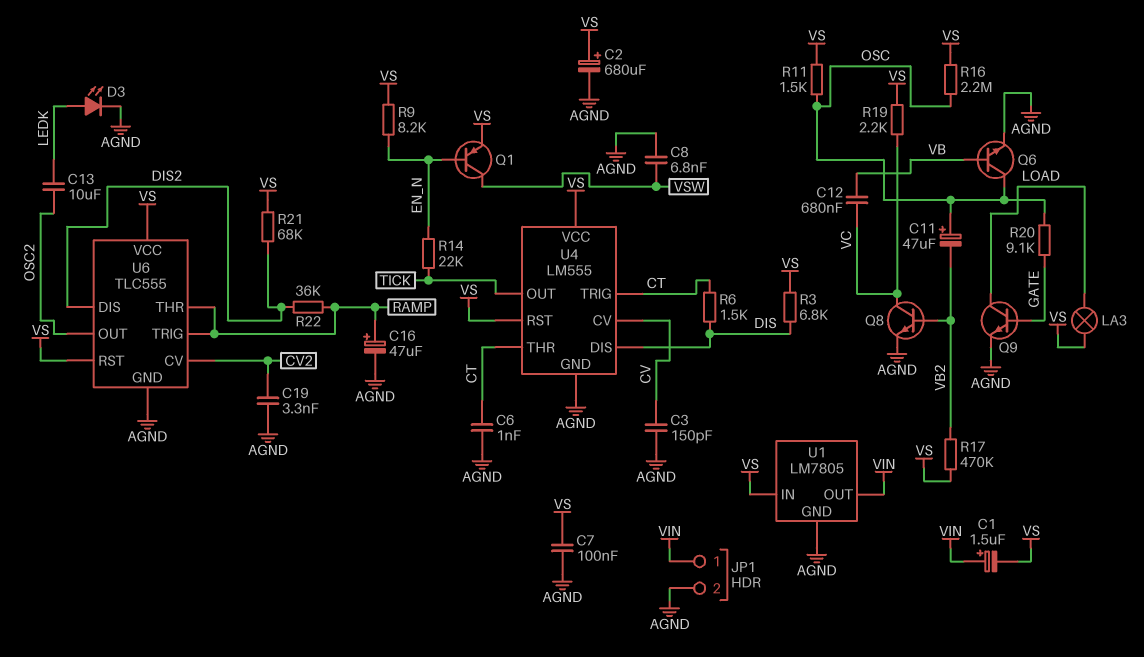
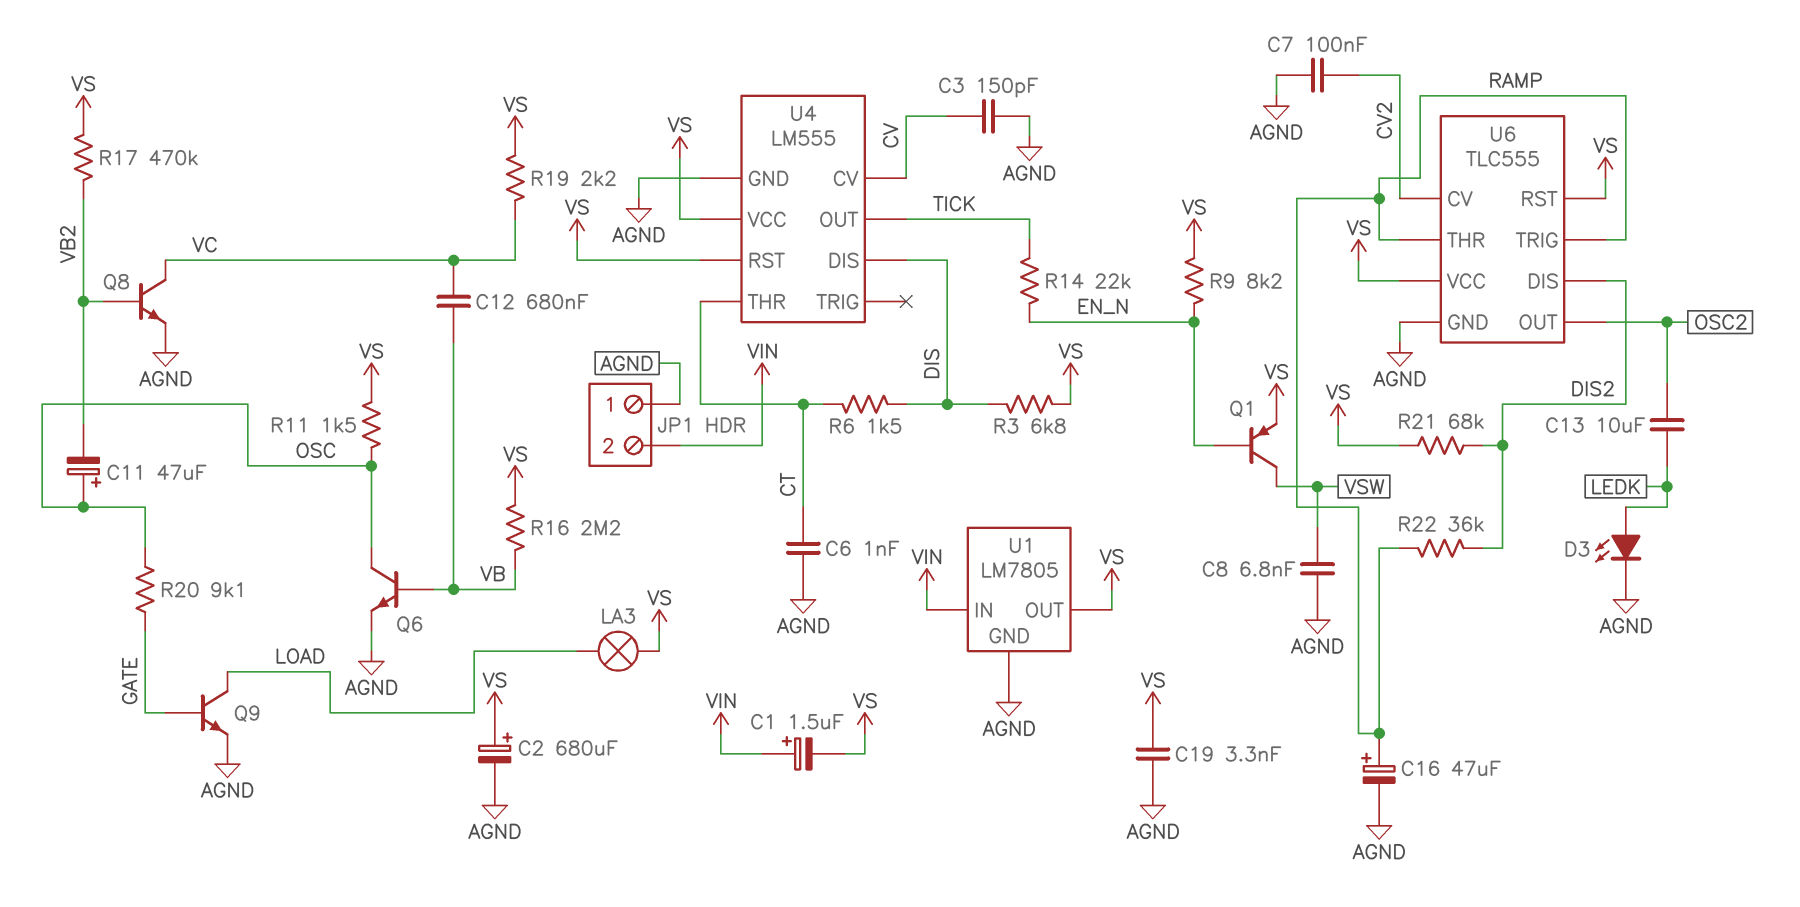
C7: 100nF (AGND, VS) -> 100nF (AGND, CV2)
C19: 3.3nF (AGND, CV2) -> 3.3nF (AGND, VS)
JP1 pin 1: VIN -> AGND
JP1 pin 2: AGND -> VIN
R16: 2.2M (OSC, VS) -> 2.2M (VB, VS)
U1 pin IN: VS -> VIN
U1 pin OUT: VIN -> VS
U4 pin TRIG: CT -> none

